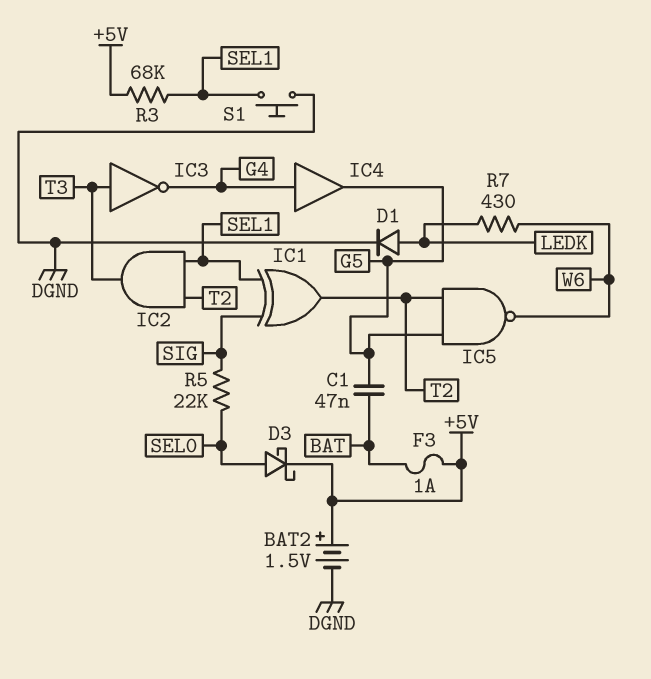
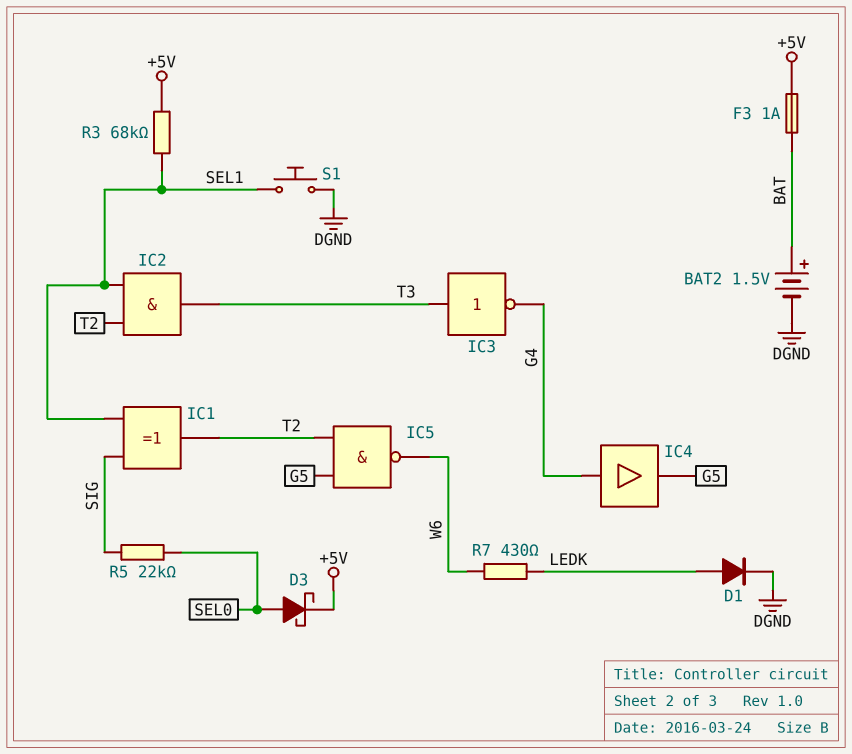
BAT2: 1.5V (plus +5V, minus DGND) -> 1.5V (plus BAT, minus DGND)
C1: 47nF (BAT, G5) -> none

